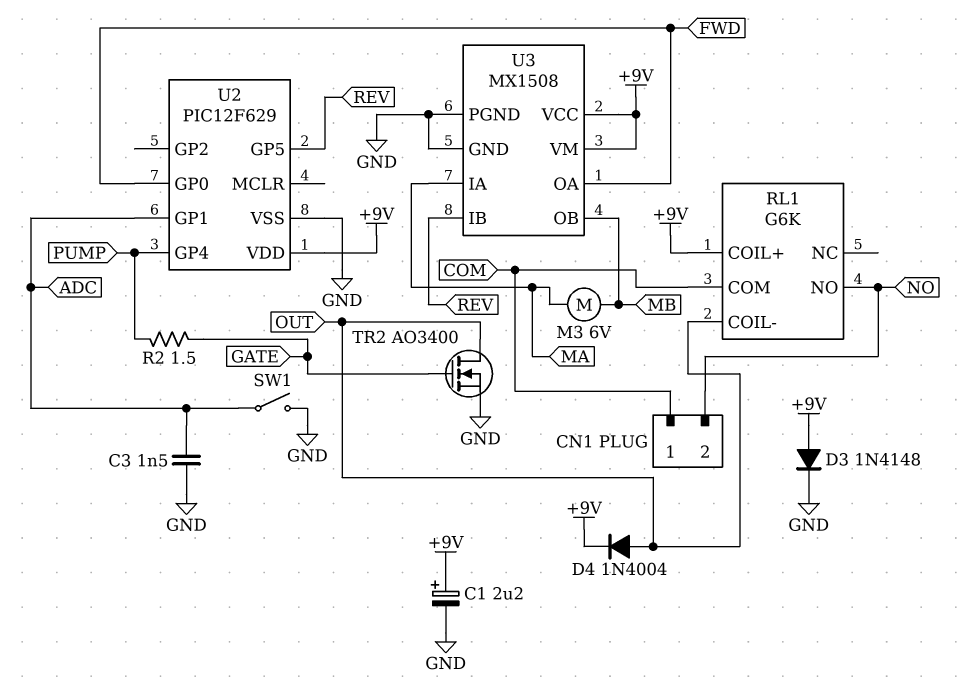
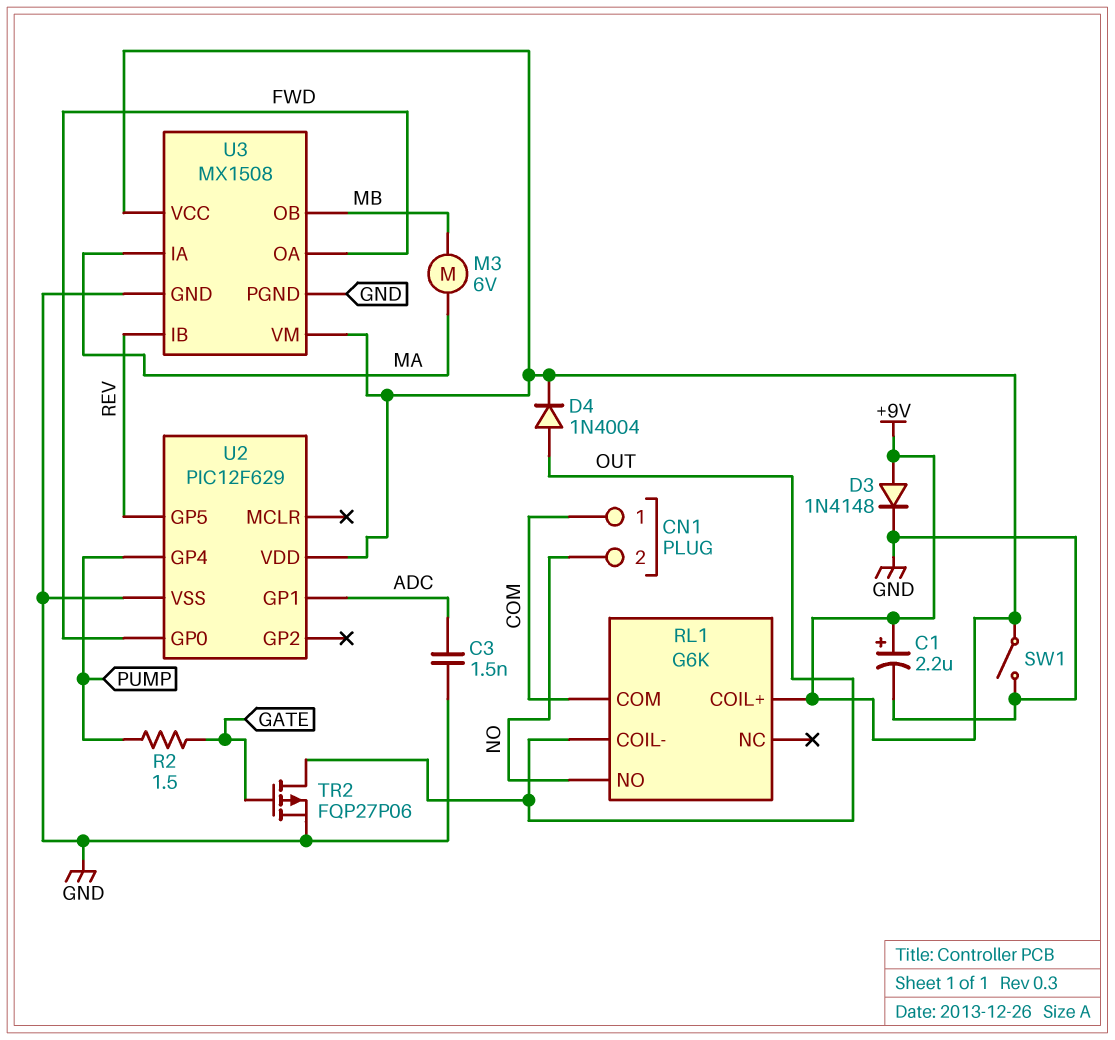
SW1: switch (ADC, GND) -> switch (+9V, GND)
TR2: NMOS AO3400 (G GATE, D OUT, S GND) -> PMOS FQP27P06 (G GATE, D OUT, S GND)

